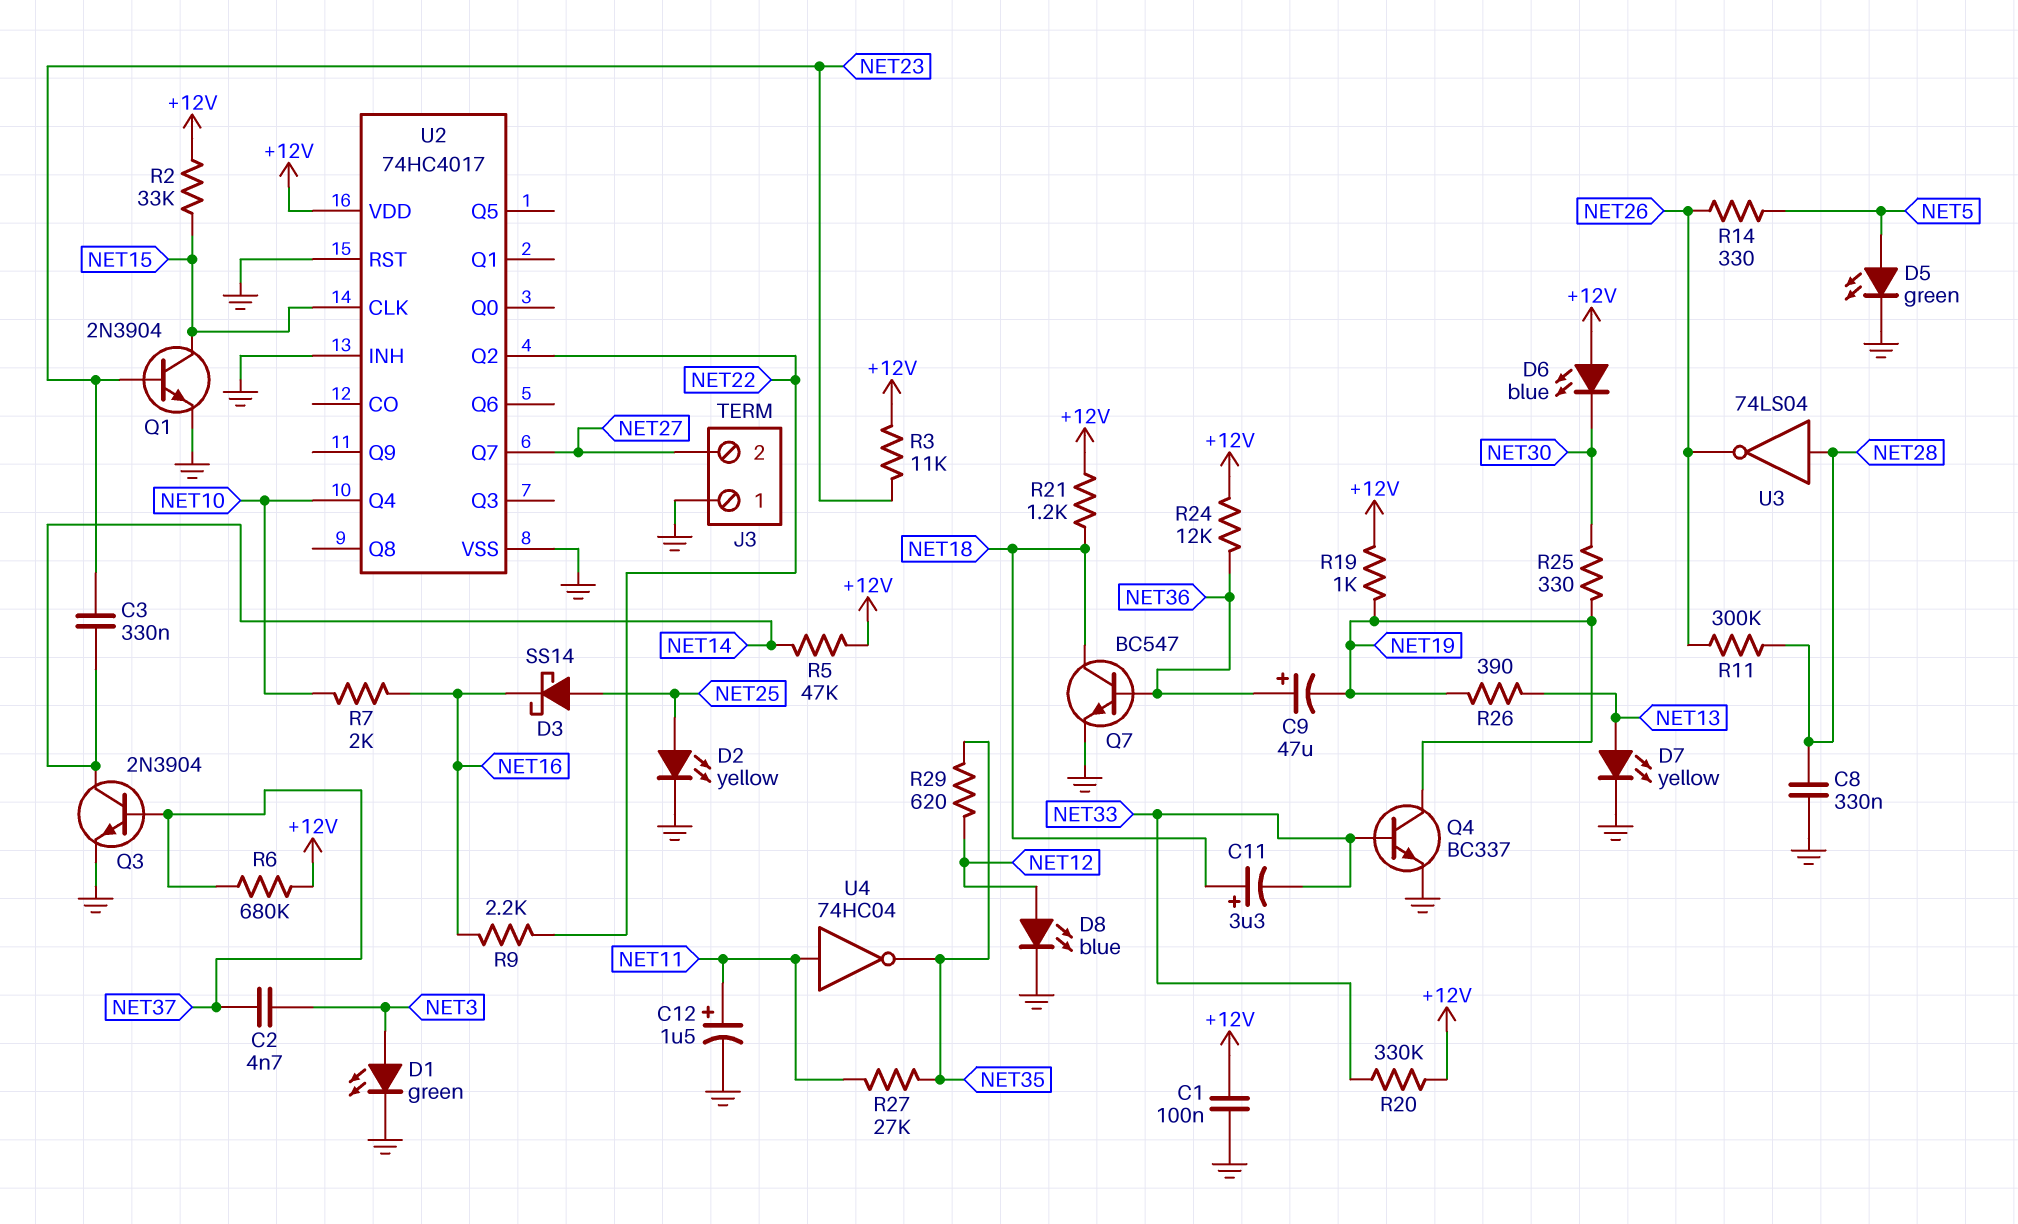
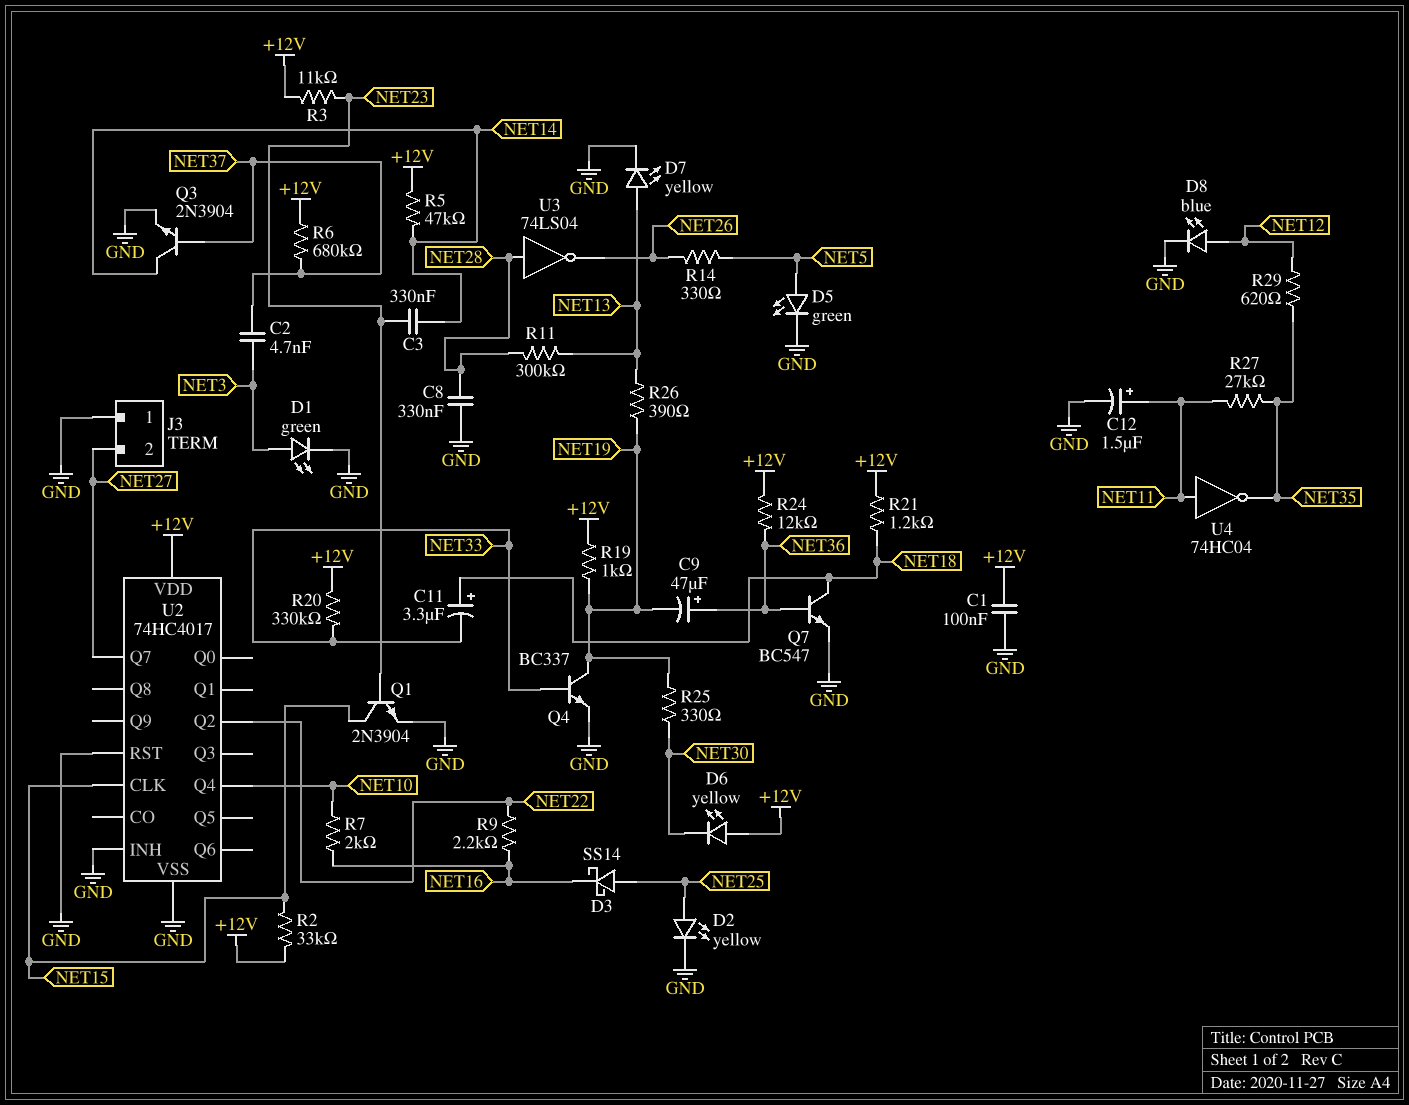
D6: LED blue (A +12V, K NET30) -> LED yellow (A +12V, K NET30)
R11: 300k (NET26, NET28) -> 300k (NET13, NET28)

